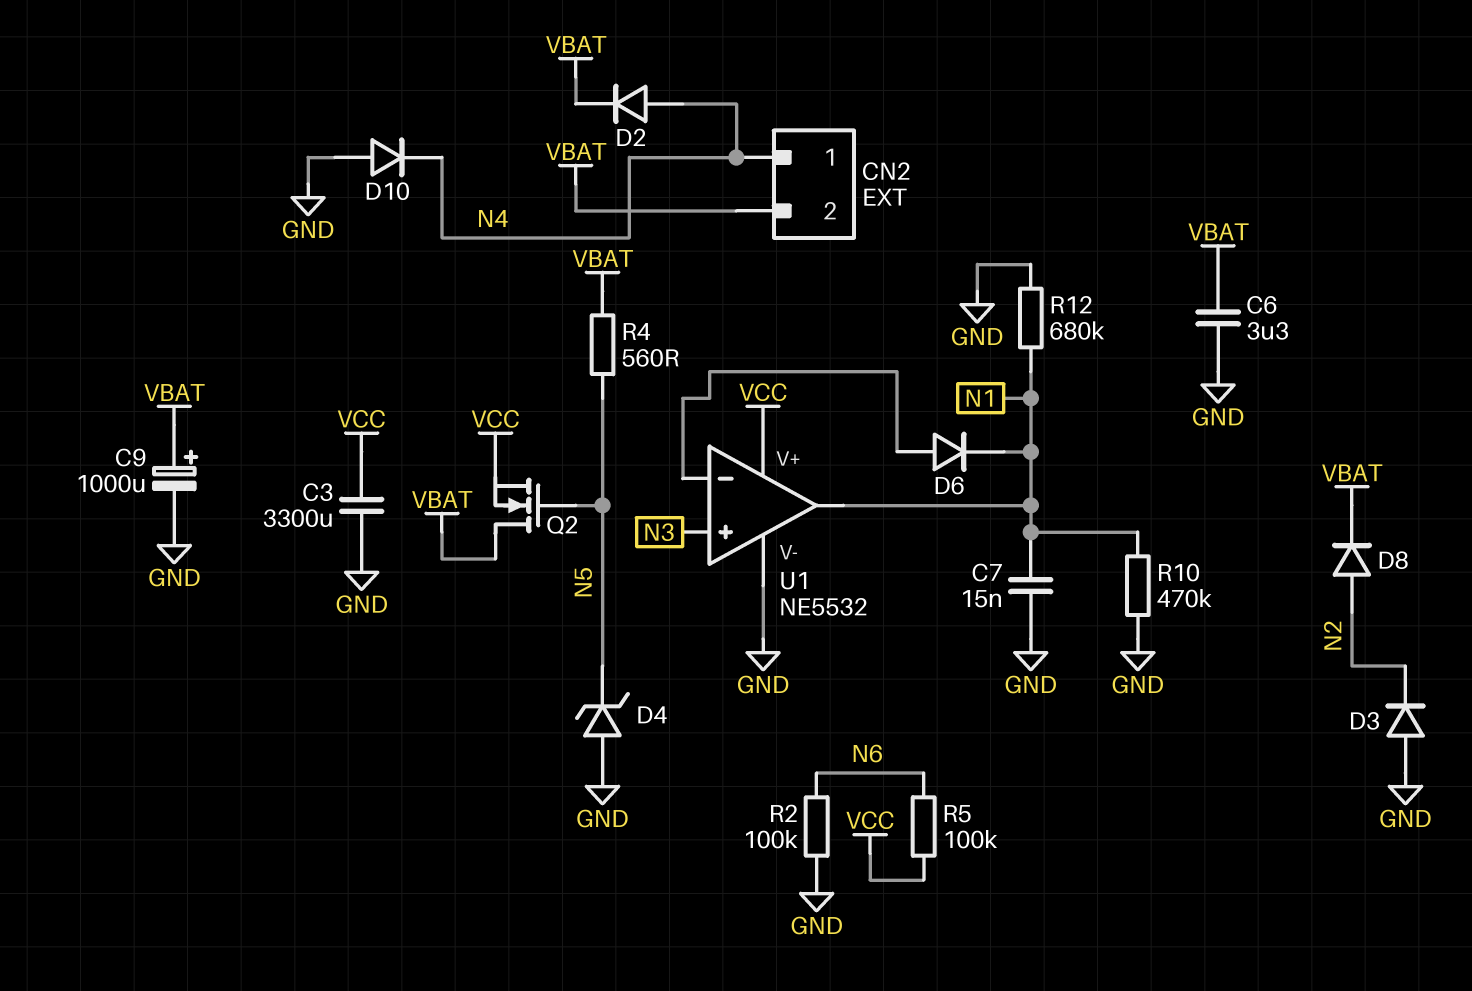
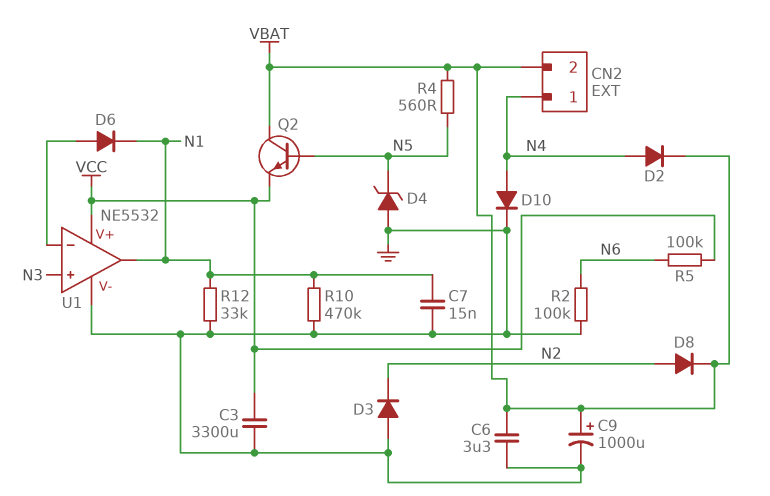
D10: diode (A GND, K N4) -> diode (A N4, K GND)
Q2: NMOS (G N5, D VBAT, S VCC) -> NPN (B N5, C VBAT, E VCC)
R12: 680k (GND, N1) -> 33k (GND, N1)

